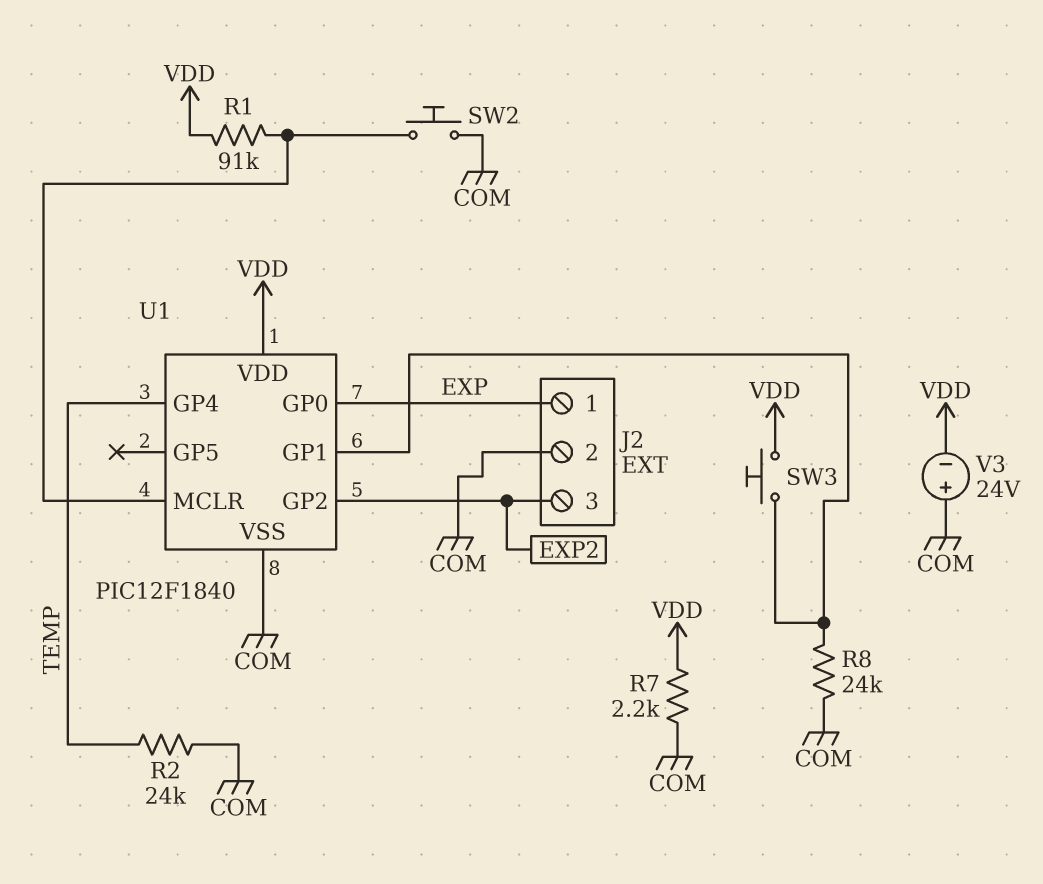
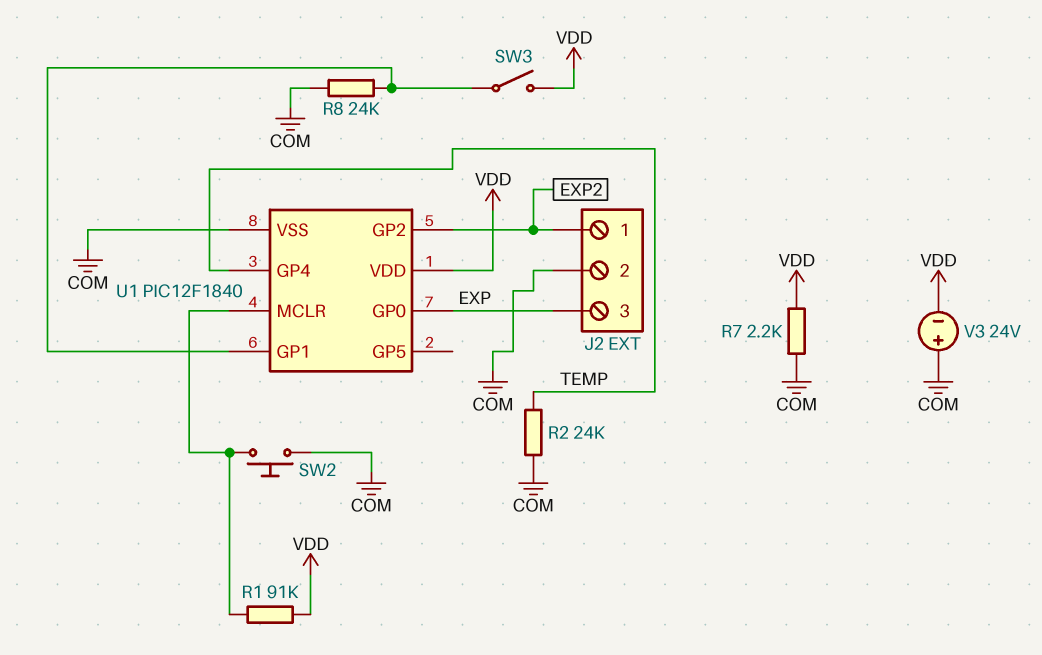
J2 pin 1: EXP -> EXP2
J2 pin 3: EXP2 -> EXP
SW3: button (U1/GP1, VDD) -> switch (U1/GP1, VDD)

